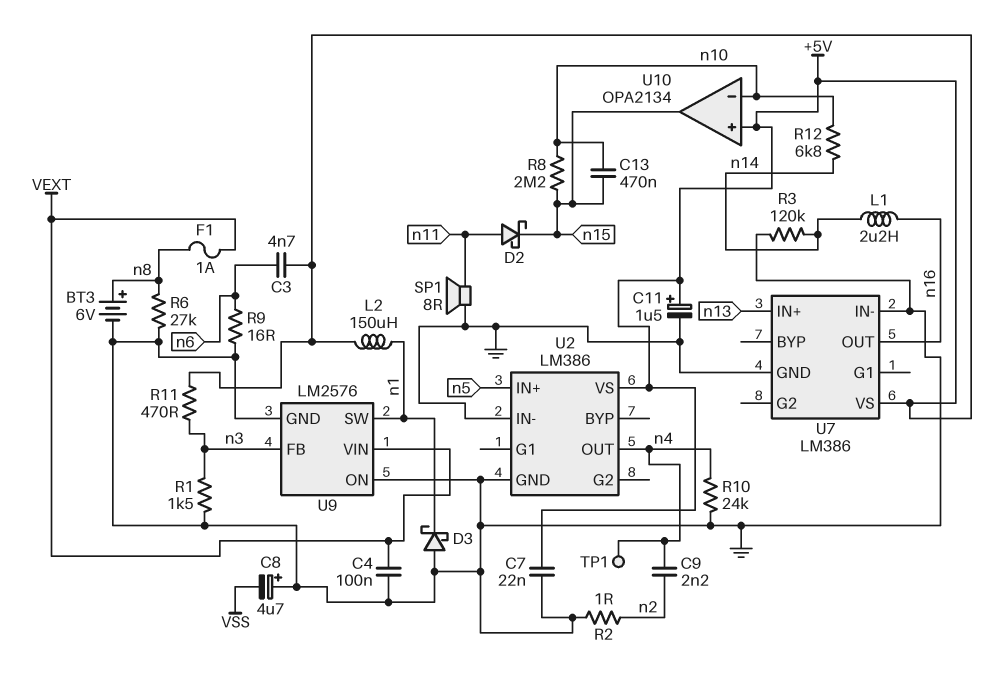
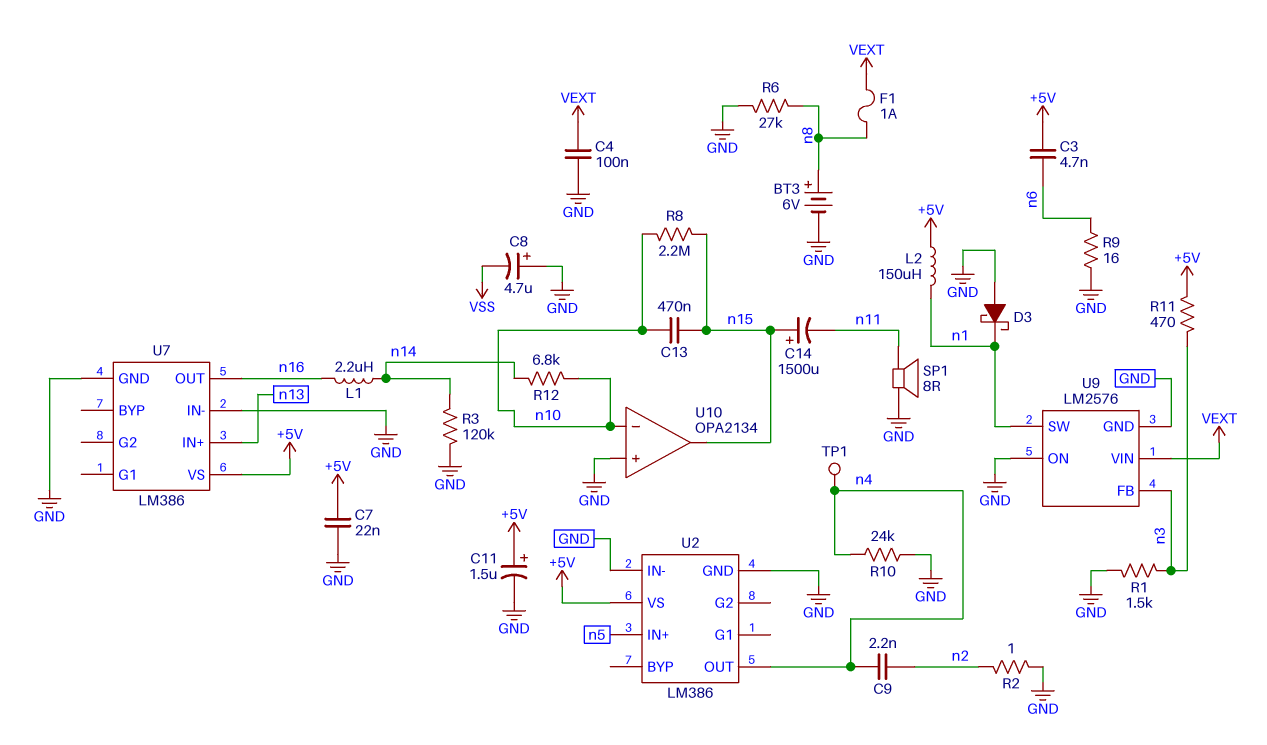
C14: none -> 1500uF (plus n15, minus n11)
D2: schottky (A n11, K n15) -> none
U10 pin in+: +5V -> GND

